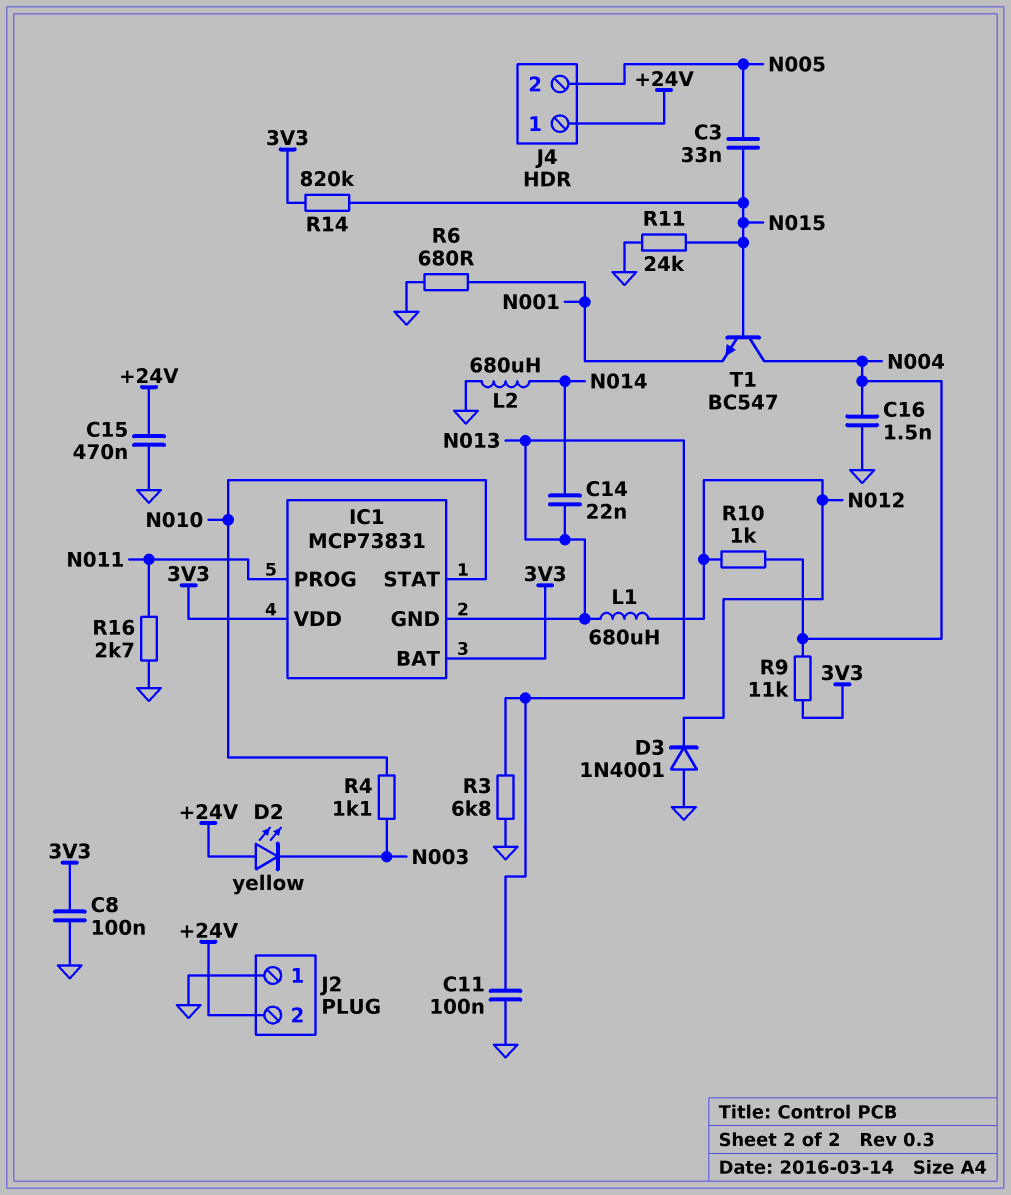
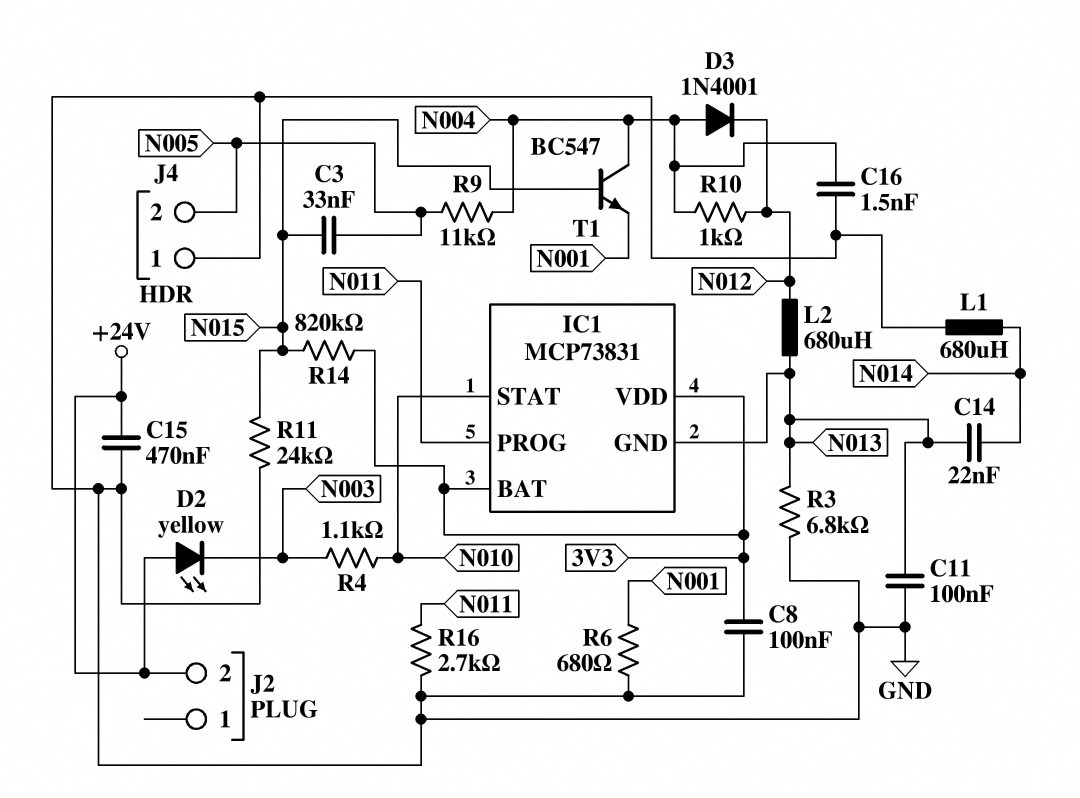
D3: diode 1N4001 (A GND, K N012) -> diode 1N4001 (A N004, K N012)
J2 pin 1: GND -> none
J4 pin 1: +24V -> GND
L1: 680uH (N012, N013) -> 680uH (GND, N014)
L2: 680uH (GND, N014) -> 680uH (N012, N013)
R9: 11k (3V3, N004) -> 11k (N004, N005)

